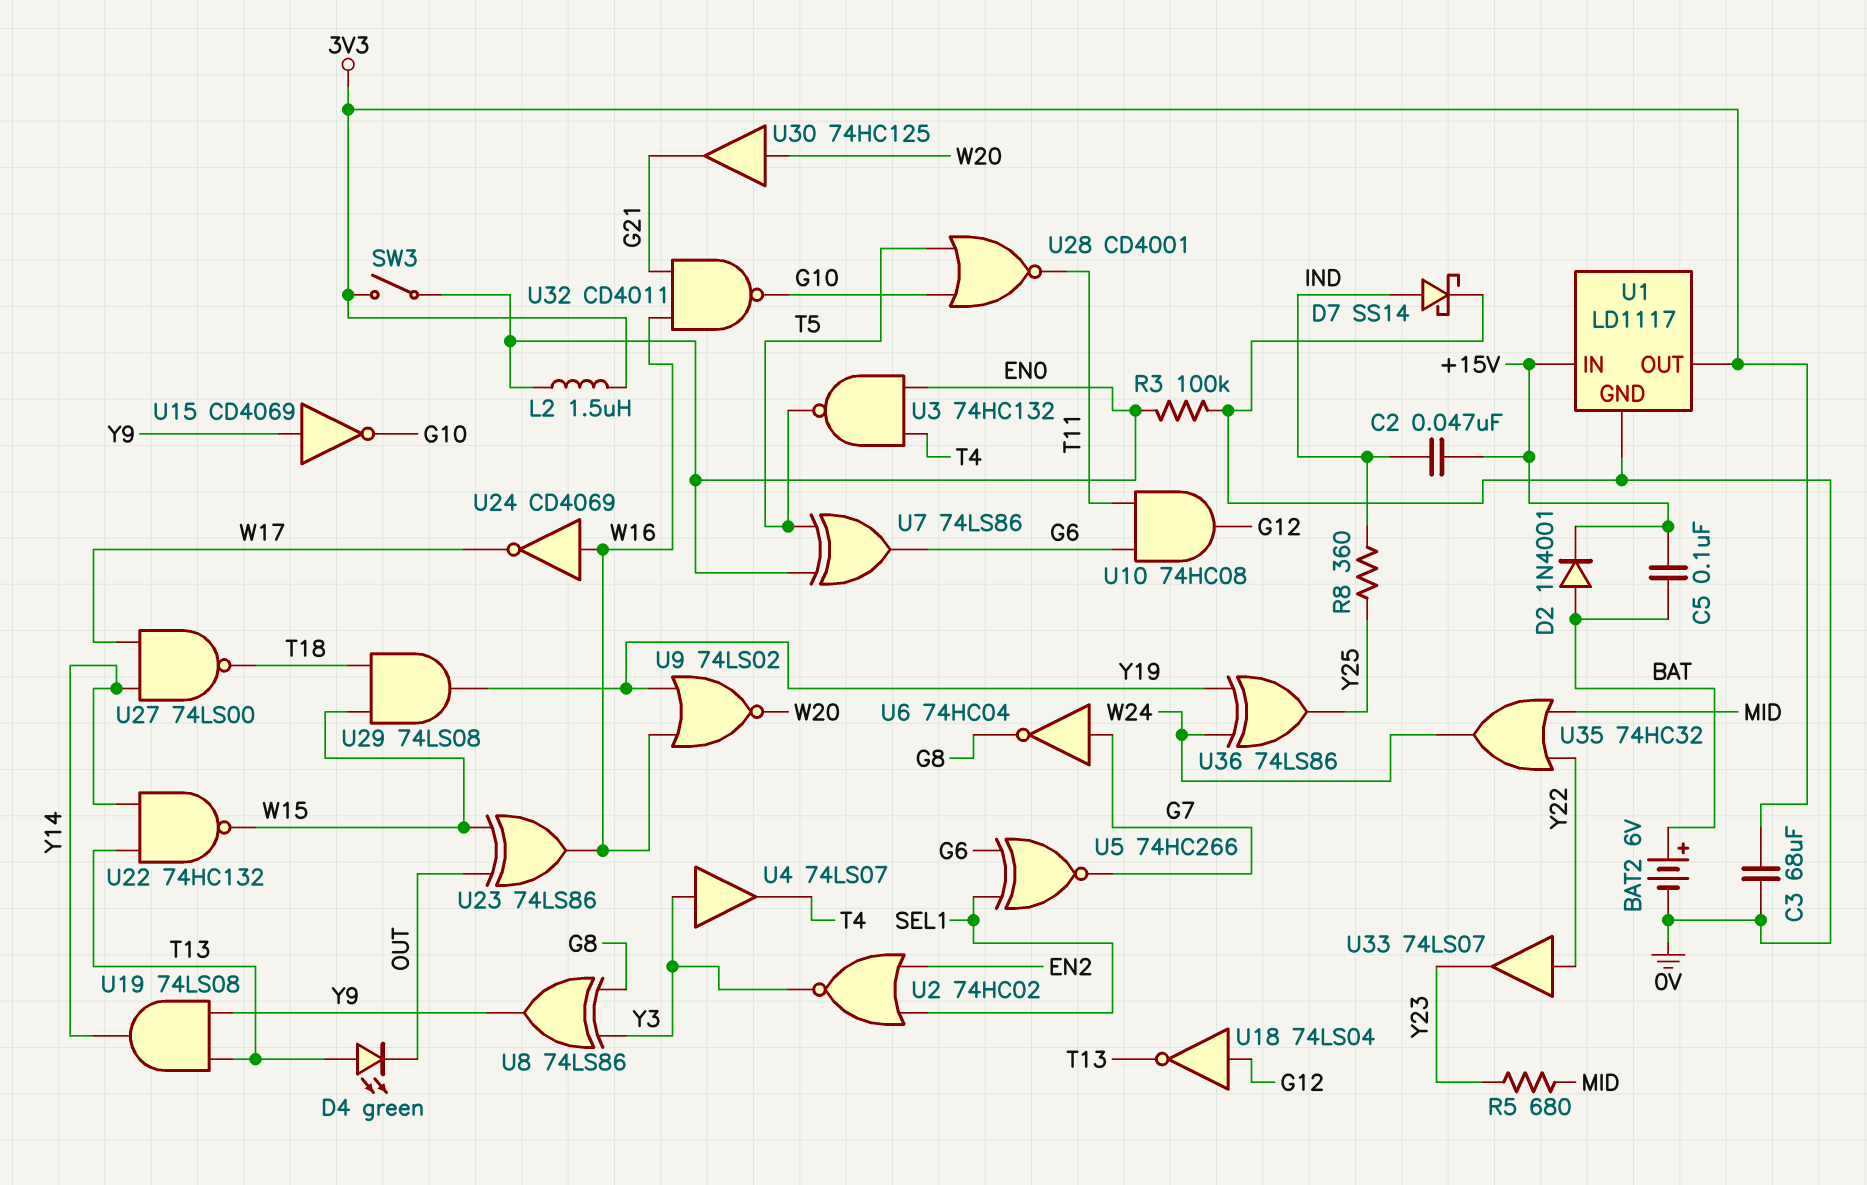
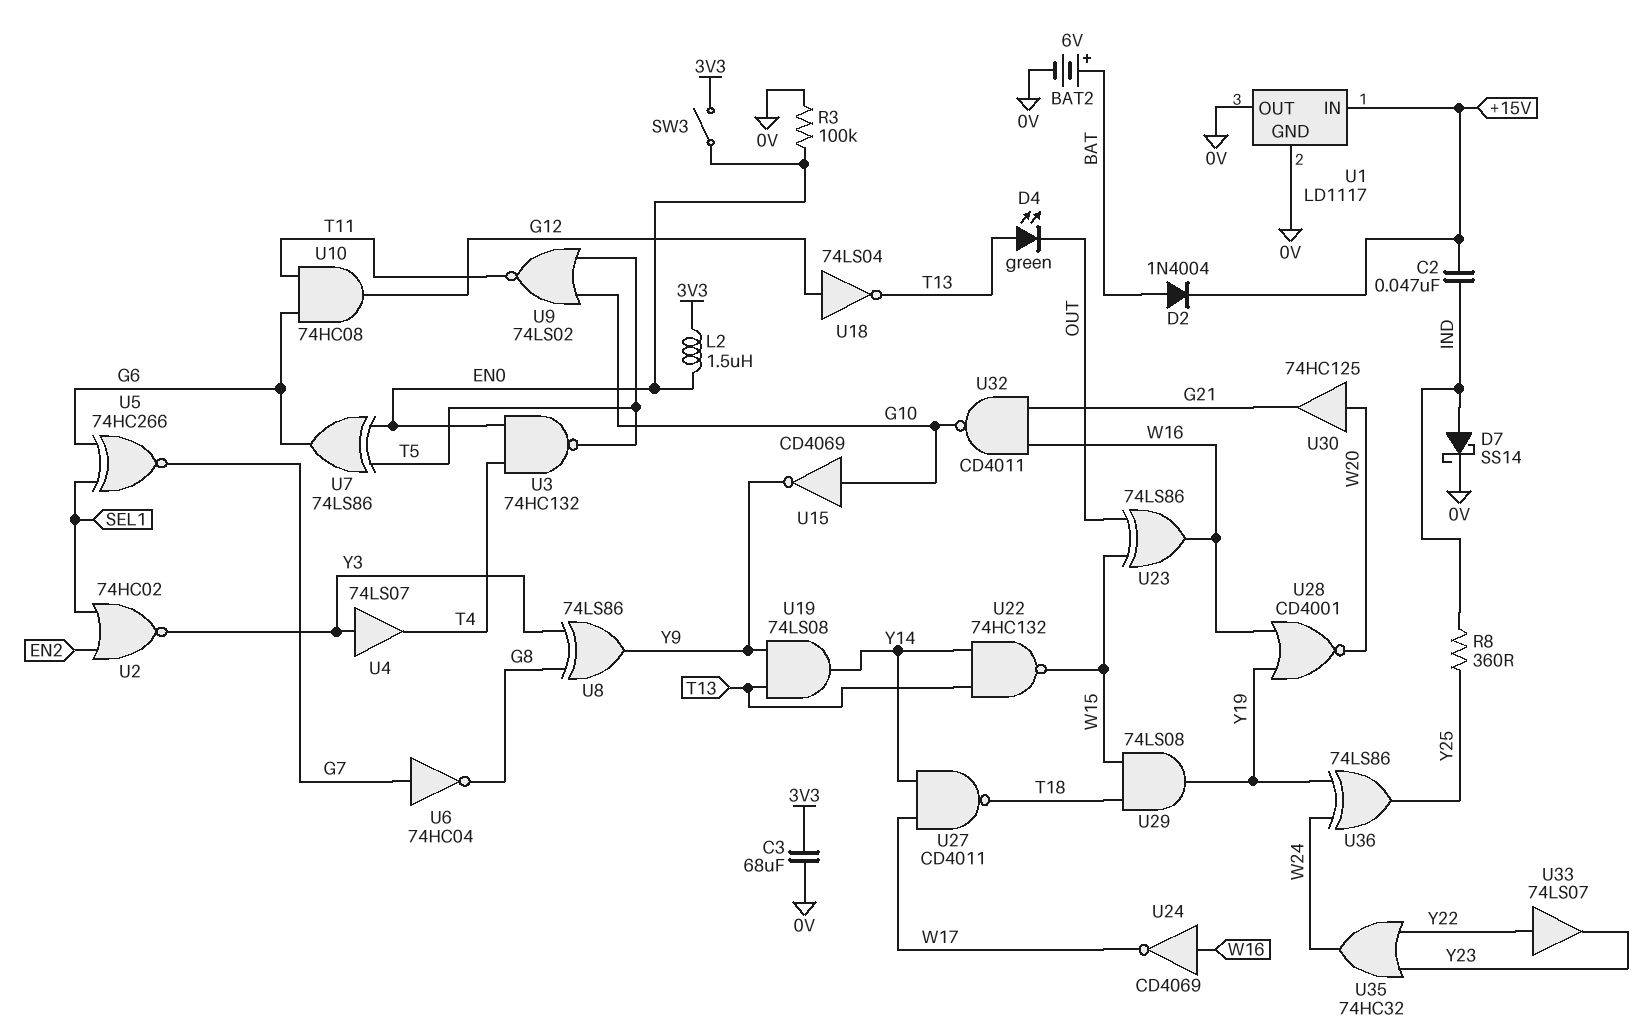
C5: 100nF (+15V, BAT) -> none
D2: diode 1N4001 (A BAT, K +15V) -> diode 1N4004 (A BAT, K +15V)
R5: 680 (MID, Y23) -> none
U1 pin OUT: 3V3 -> 0V
U9: NOR 74LS02 (in W16, in Y19, out W20) -> NOR 74LS02 (in G10, in T5, out T11)
U15: NOT CD4069 (in Y9, out G10) -> NOT CD4069 (in G10, out Y9)
U27: NAND 74LS00 (in W17, in Y14, out T18) -> NAND CD4011 (in W17, in Y14, out T18)
U28: NOR CD4001 (in G10, in T5, out T11) -> NOR CD4001 (in W16, in Y19, out W20)
U35: OR 74HC32 (in MID, in Y22, out W24) -> OR 74HC32 (in Y22, in Y23, out W24)

